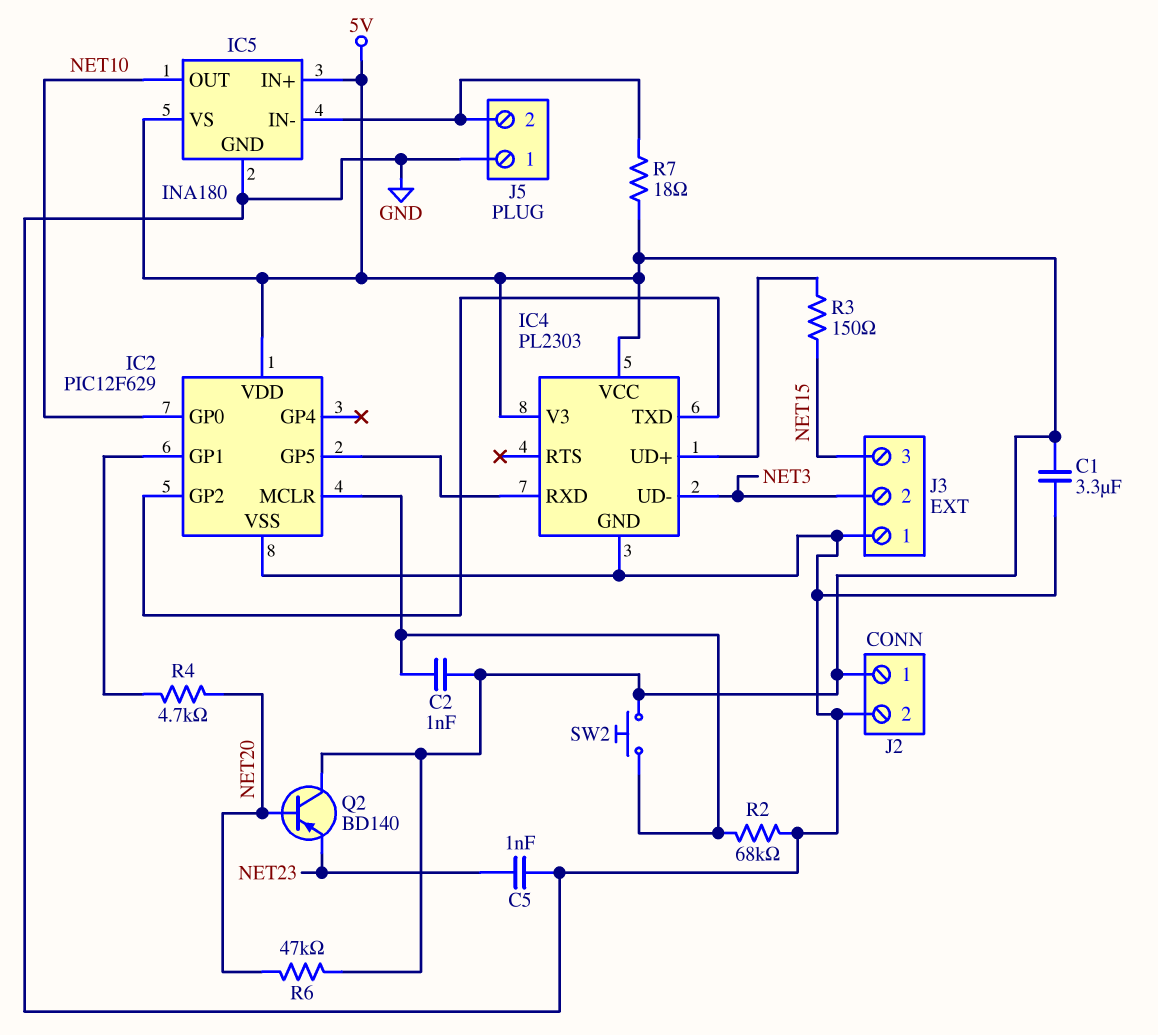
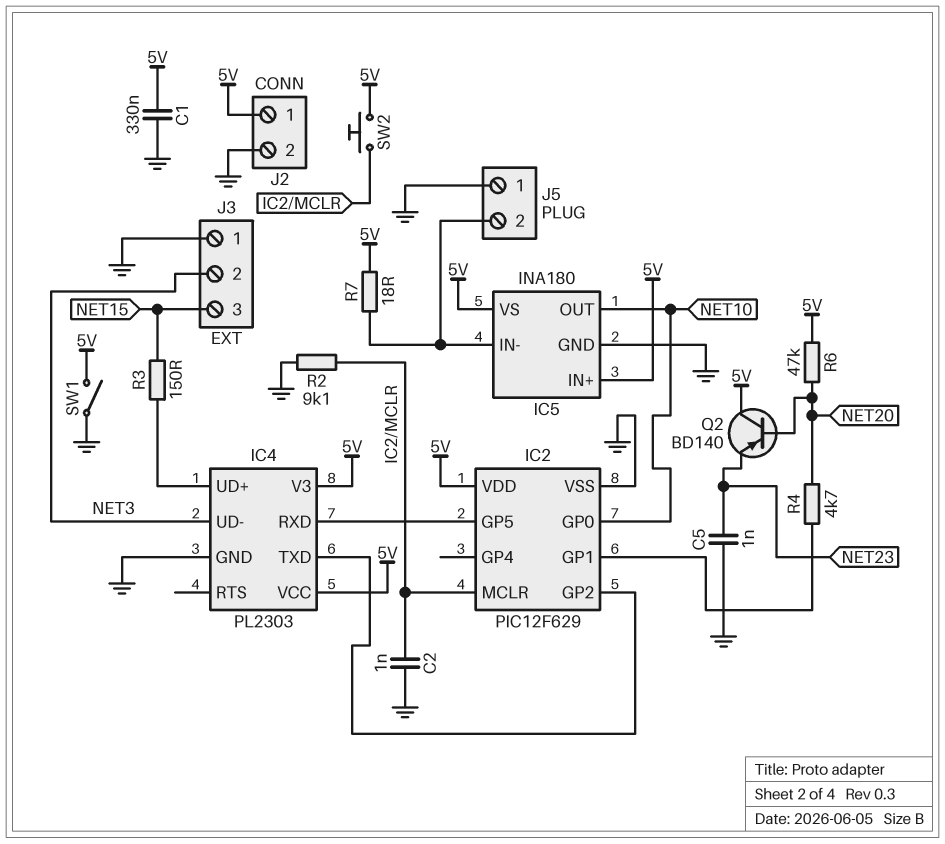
C1: 3.3uF (5V, GND) -> 330nF (5V, GND)
C2: 1nF (5V, IC2/MCLR) -> 1nF (GND, IC2/MCLR)
R2: 68k (GND, IC2/MCLR) -> 9.1k (GND, IC2/MCLR)
SW1: none -> switch (5V, GND)

